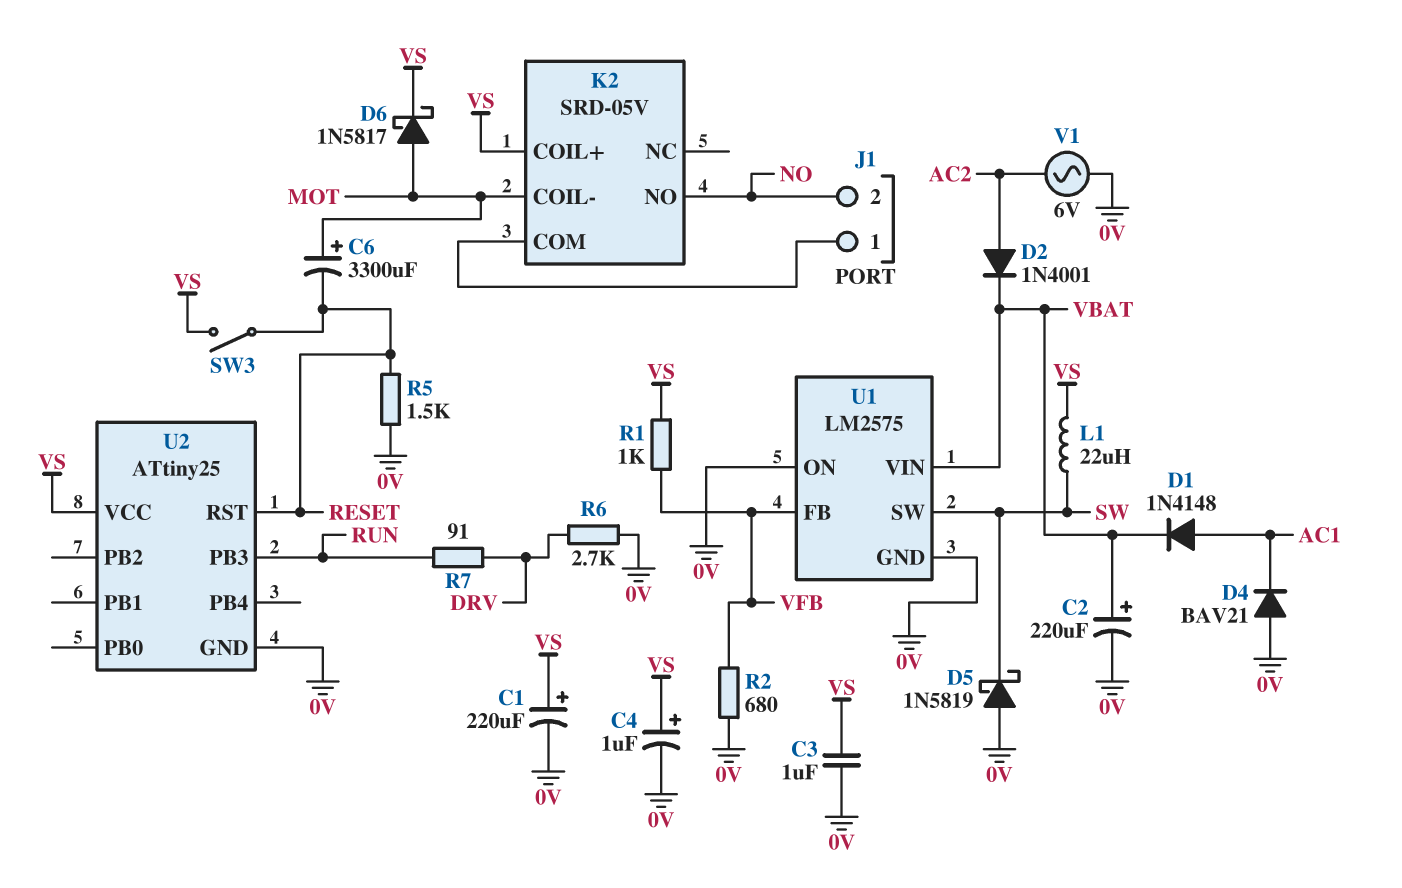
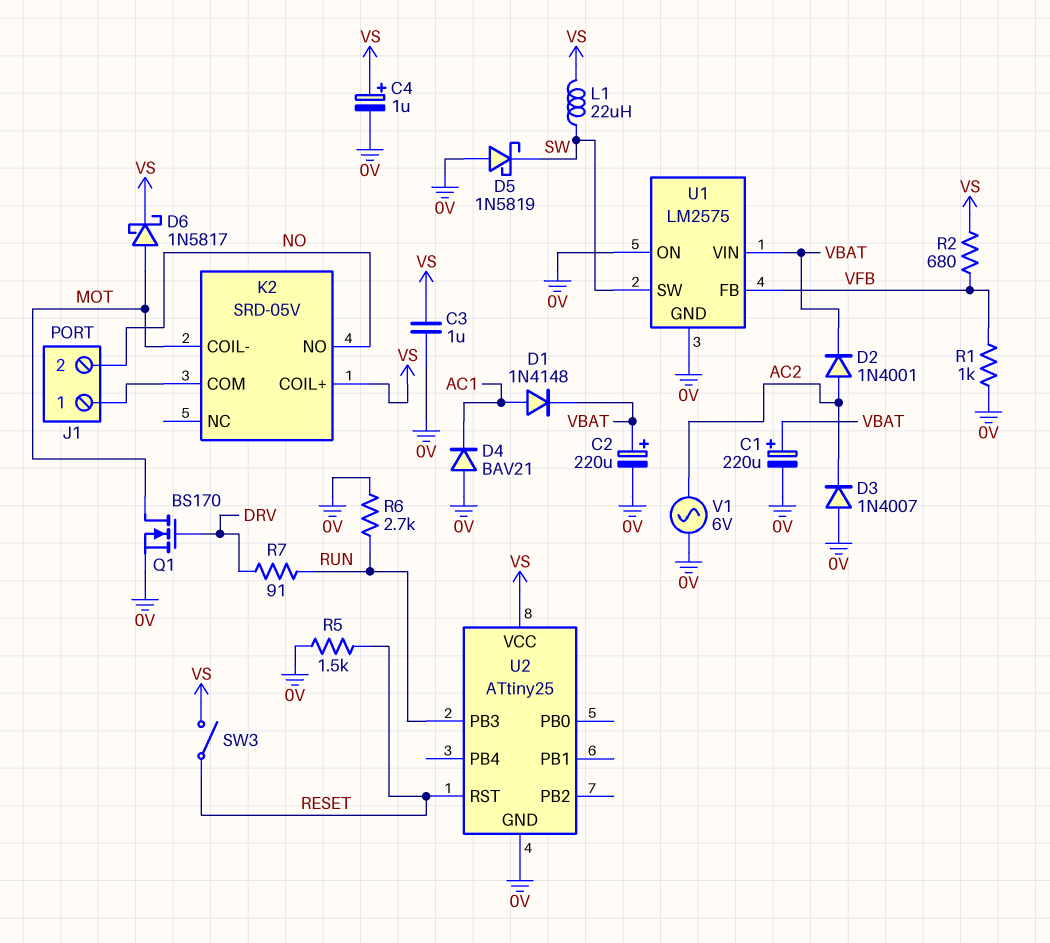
C1: 220uF (plus VS, minus 0V) -> 220uF (plus VBAT, minus 0V)
C6: 3300uF (plus MOT, minus RESET) -> none
D3: none -> diode 1N4007 (A 0V, K AC2)
Q1: none -> NMOS BS170 (G DRV, D MOT, S 0V)
R1: 1k (VFB, VS) -> 1k (0V, VFB)
R2: 680 (0V, VFB) -> 680 (VFB, VS)
R6: 2.7k (0V, DRV) -> 2.7k (0V, RUN)

